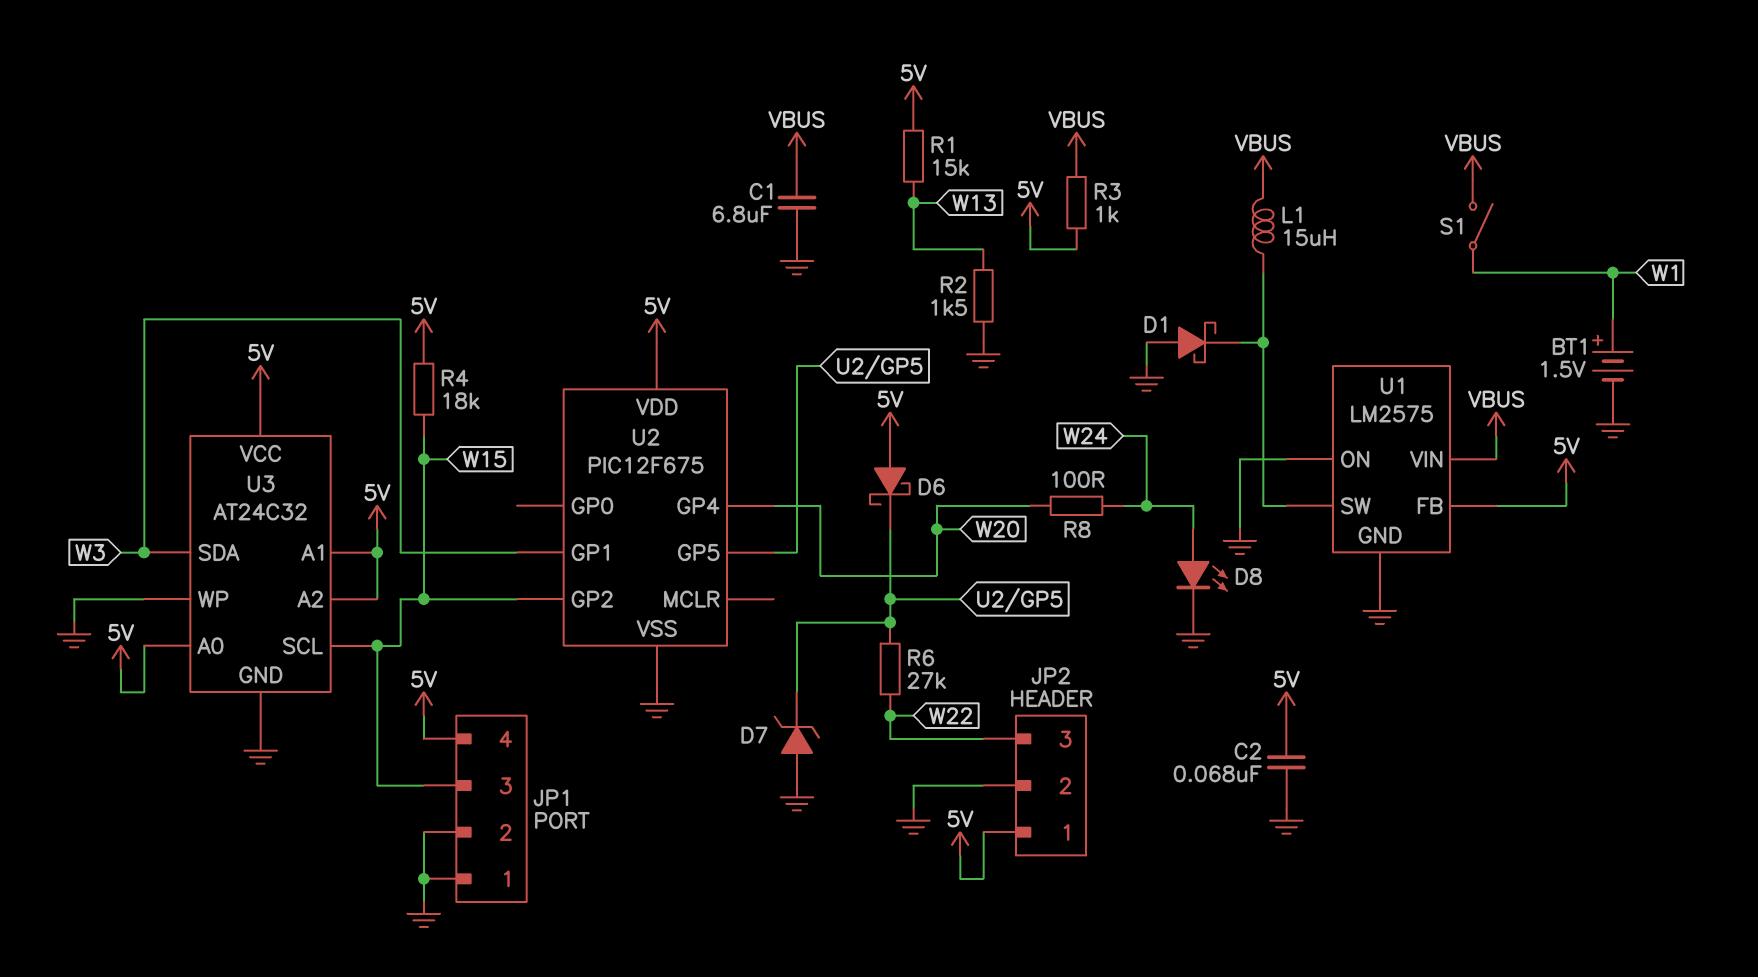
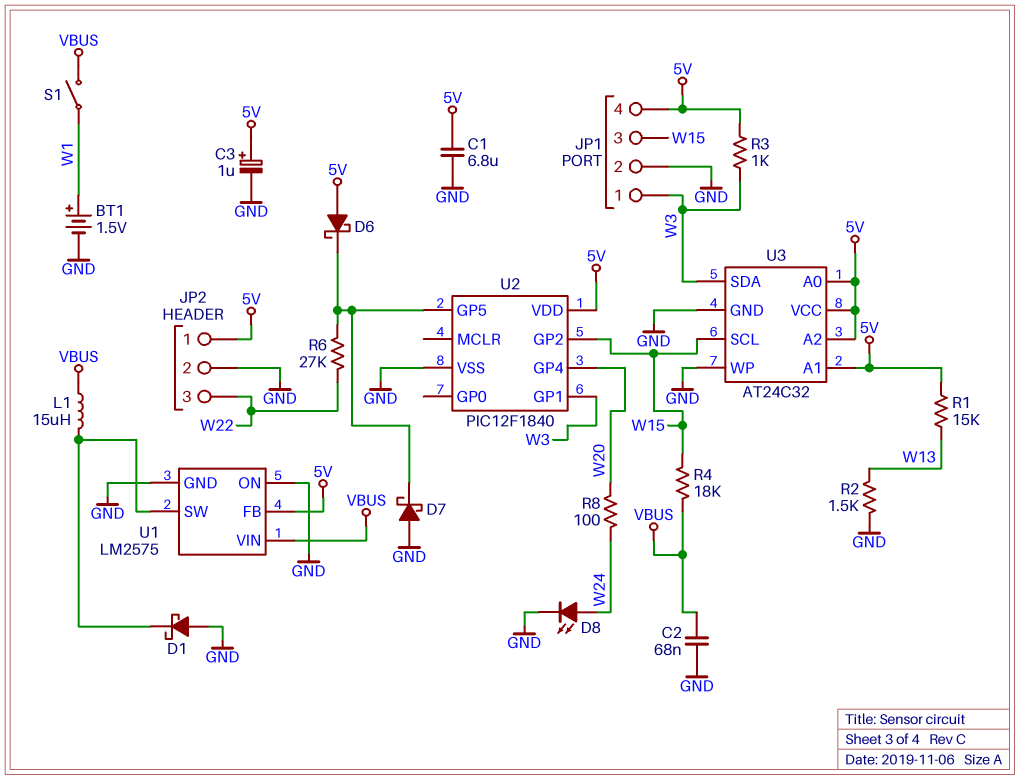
C1: 6.8uF (GND, VBUS) -> 6.8uF (5V, GND)
C2: 68nF (5V, GND) -> 68nF (GND, VBUS)
C3: none -> 1uF (plus 5V, minus GND)
D7: zener (A GND, K U2/GP5) -> schottky (A GND, K U2/GP5)
JP1 pin 1: GND -> W3
R3: 1k (5V, VBUS) -> 1k (5V, W3)
R4: 18k (5V, W15) -> 18k (VBUS, W15)
U2: PIC12F675 -> PIC12F1840

